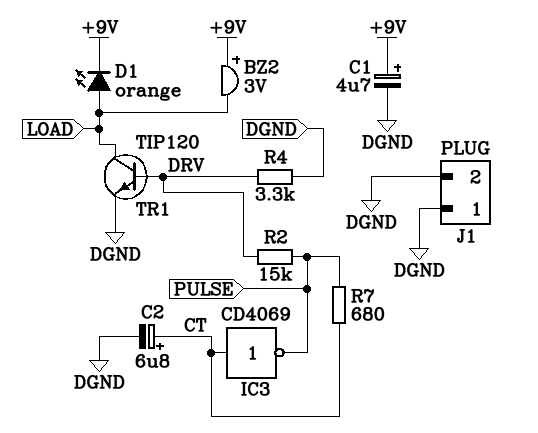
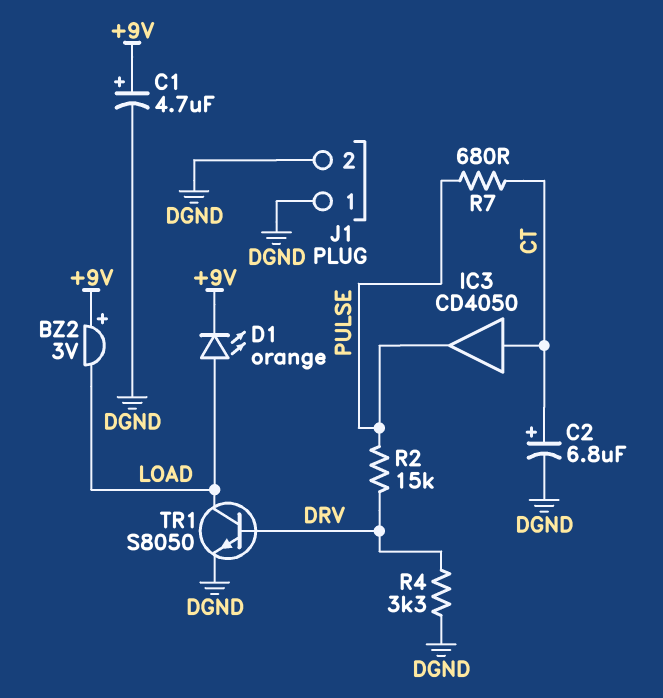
IC3: NOT CD4069 (in CT, out PULSE) -> buffer CD4050 (in CT, out PULSE)
TR1: NPN TIP120 (B DRV, C LOAD, E DGND) -> NPN S8050 (B DRV, C LOAD, E DGND)

